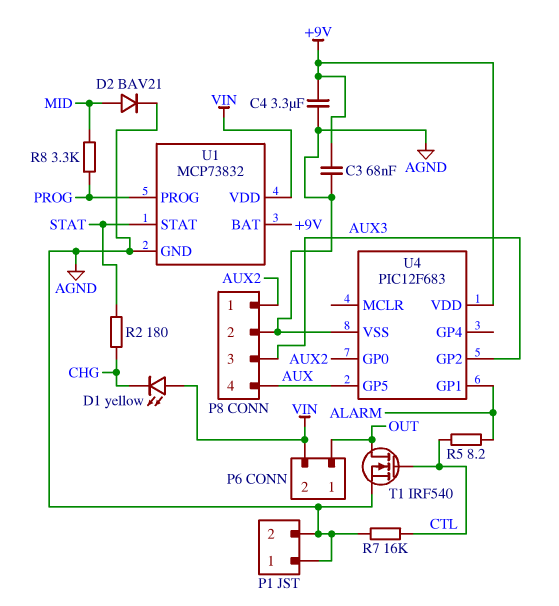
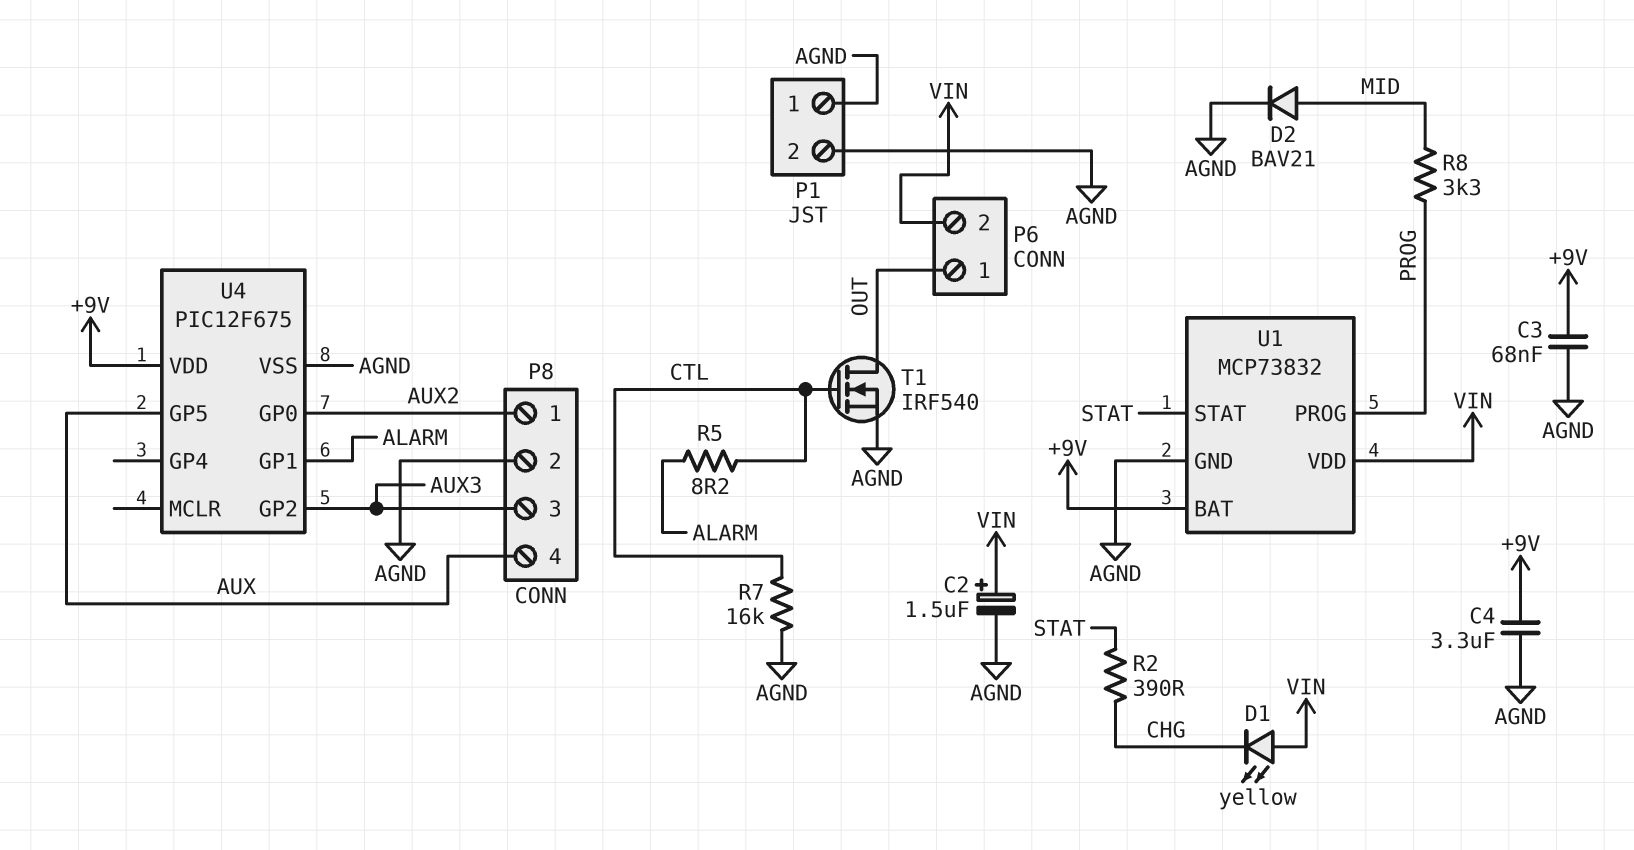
C2: none -> 1.5uF (plus VIN, minus AGND)
R2: 180 (CHG, STAT) -> 390 (CHG, STAT)
U4: PIC12F683 -> PIC12F675

